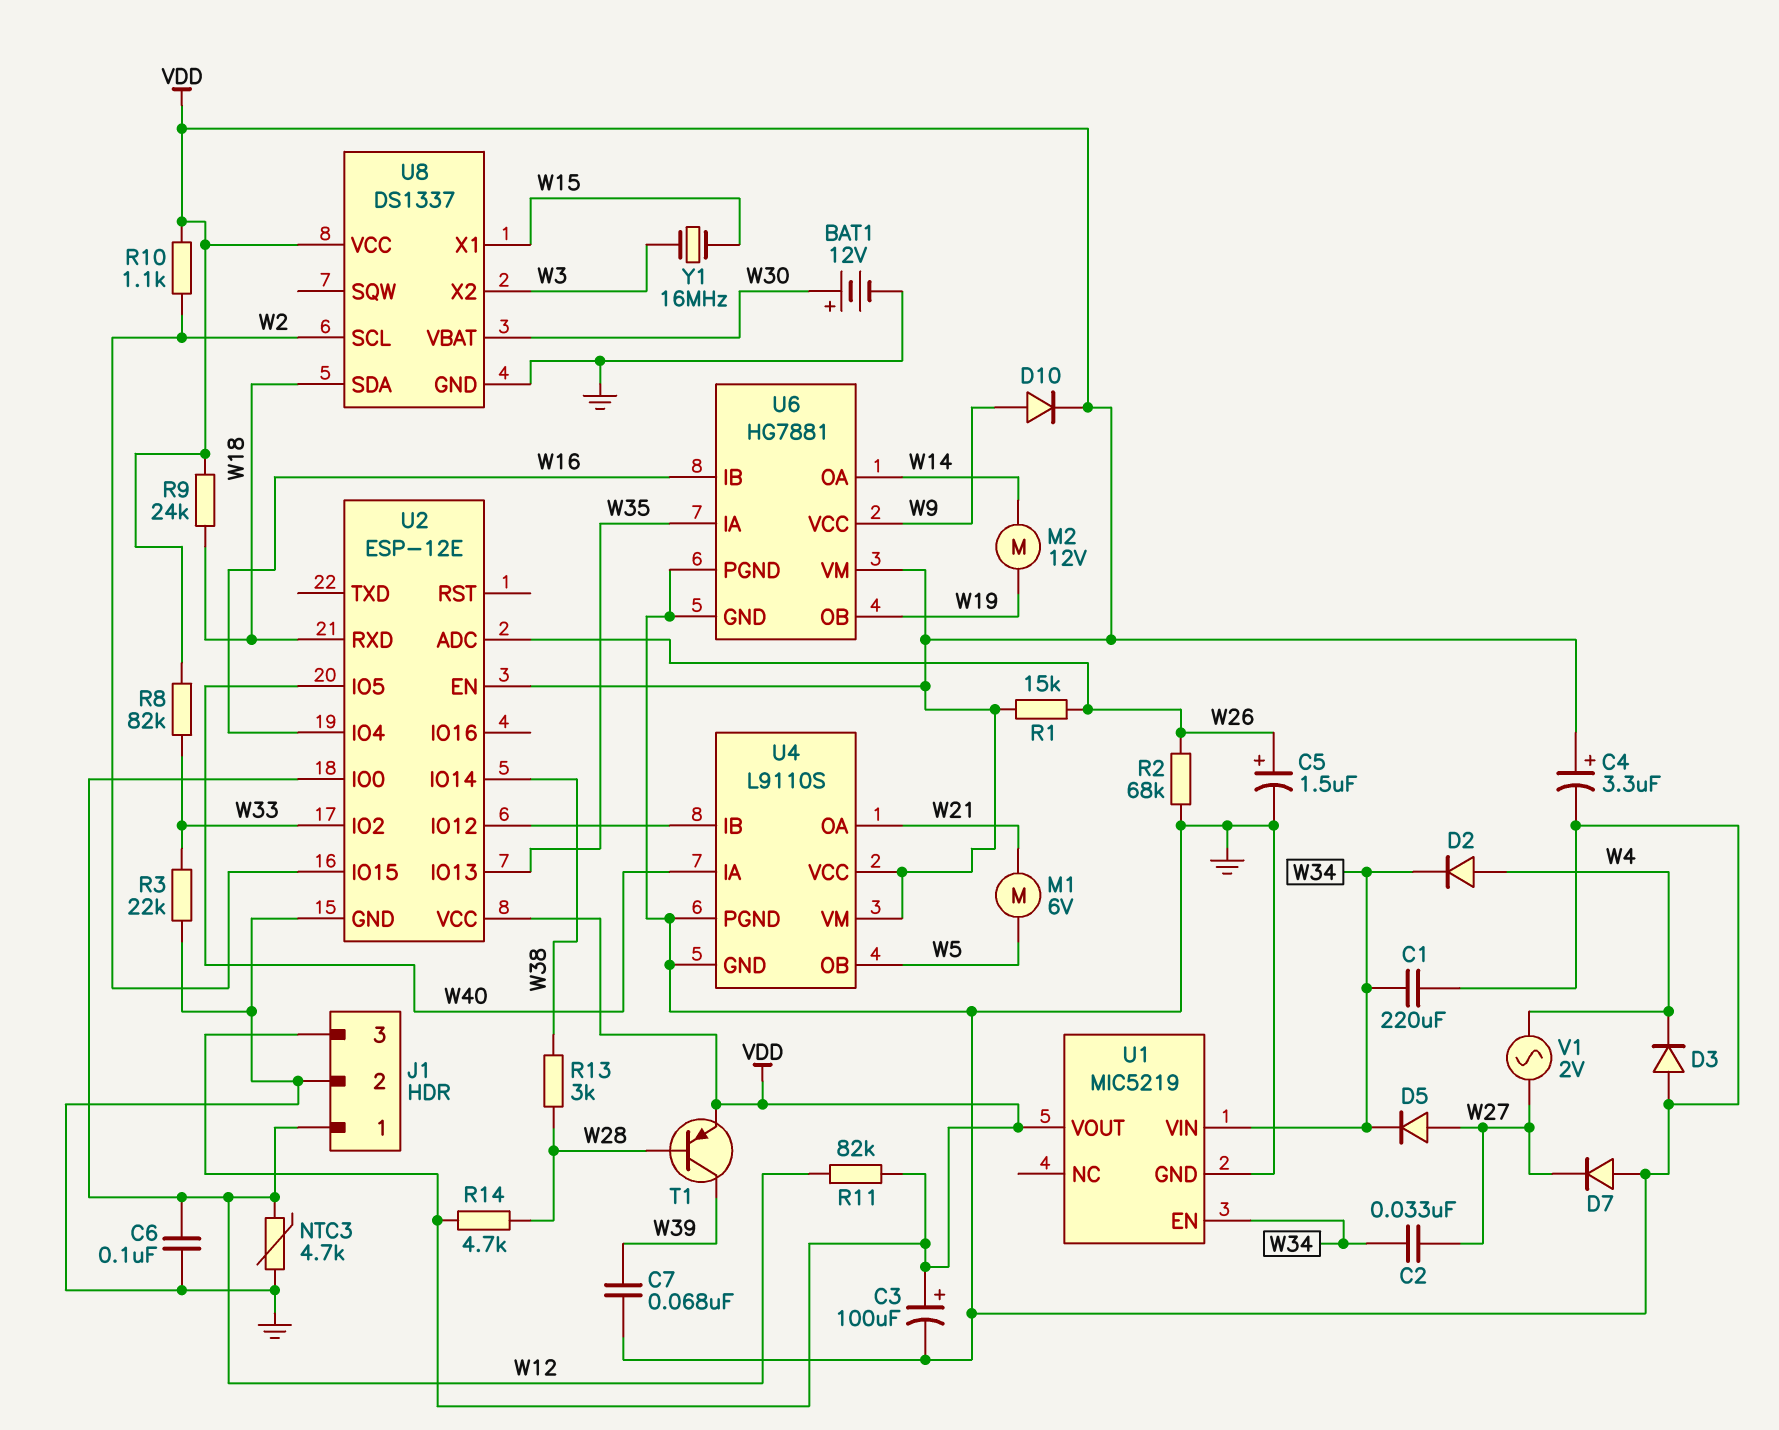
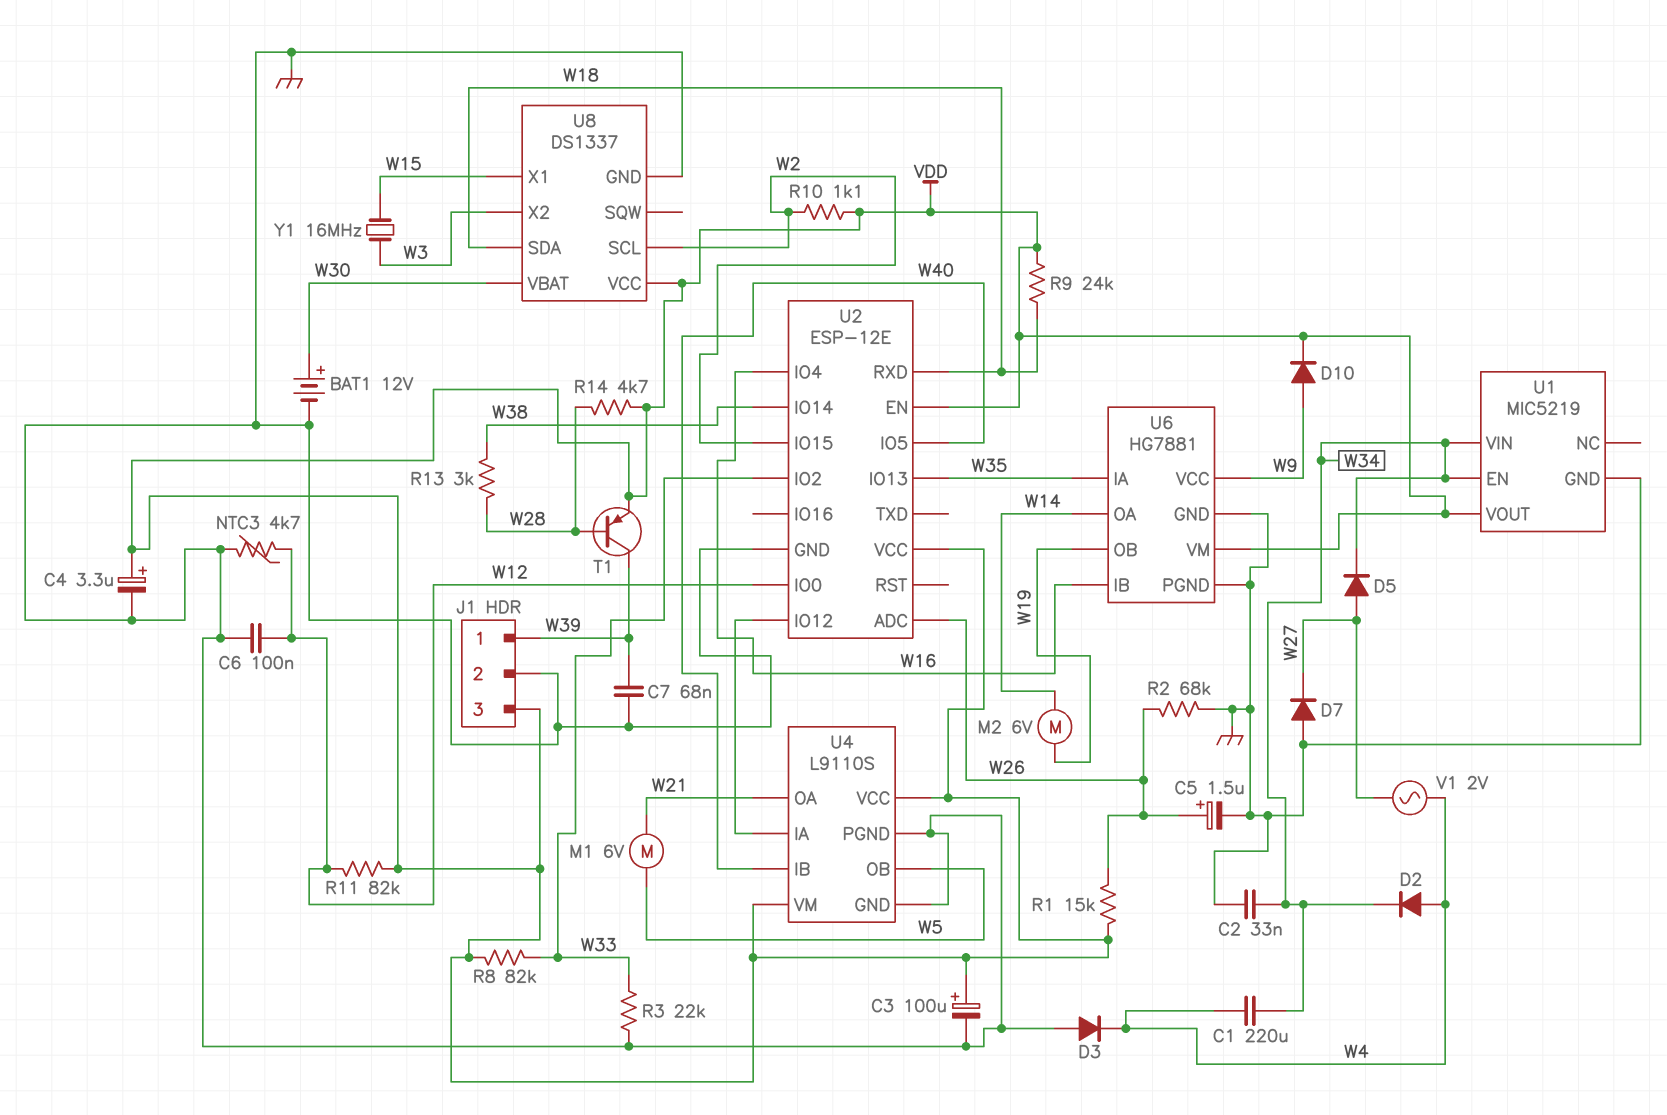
C1: 220uF (GND, W34) -> 220uF (W4, W34)
C2: 33nF (W27, W34) -> 33nF (GND, W34)
J1 pin 1: W12 -> W39
M2: motor 12V (W14, W19) -> motor 6V (W14, W19)
U4 pin IA: W40 -> U2/IO12
U4 pin IB: U2/IO12 -> W40

